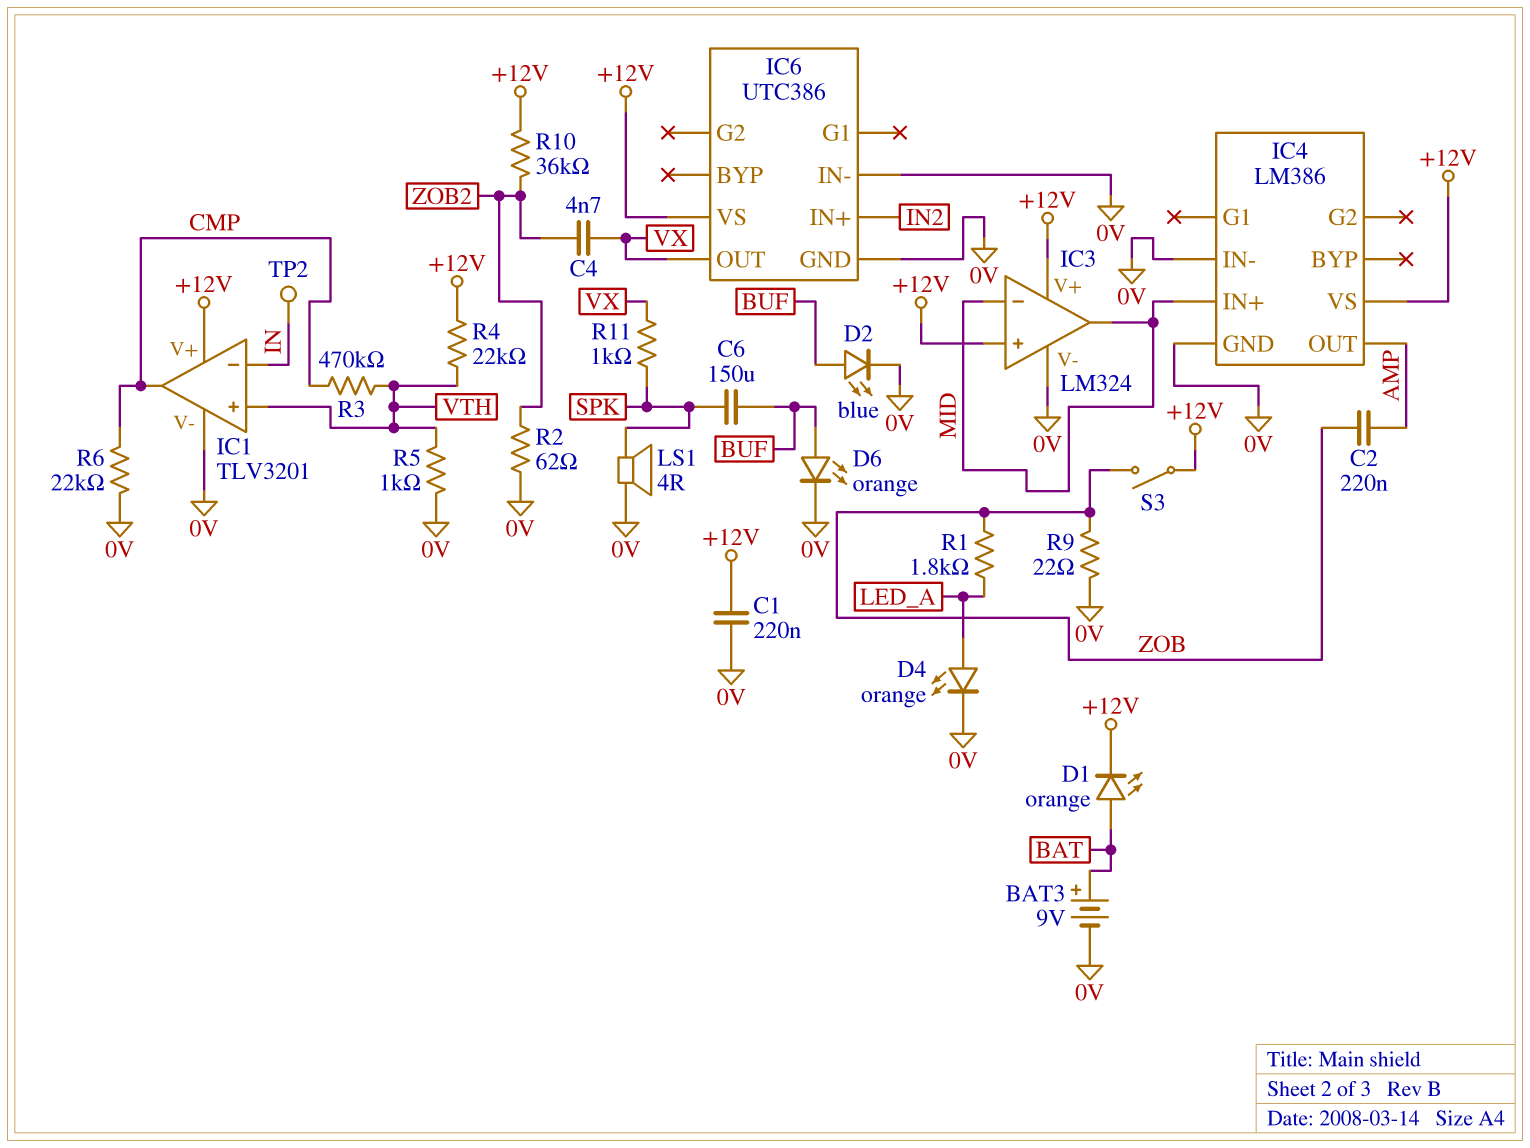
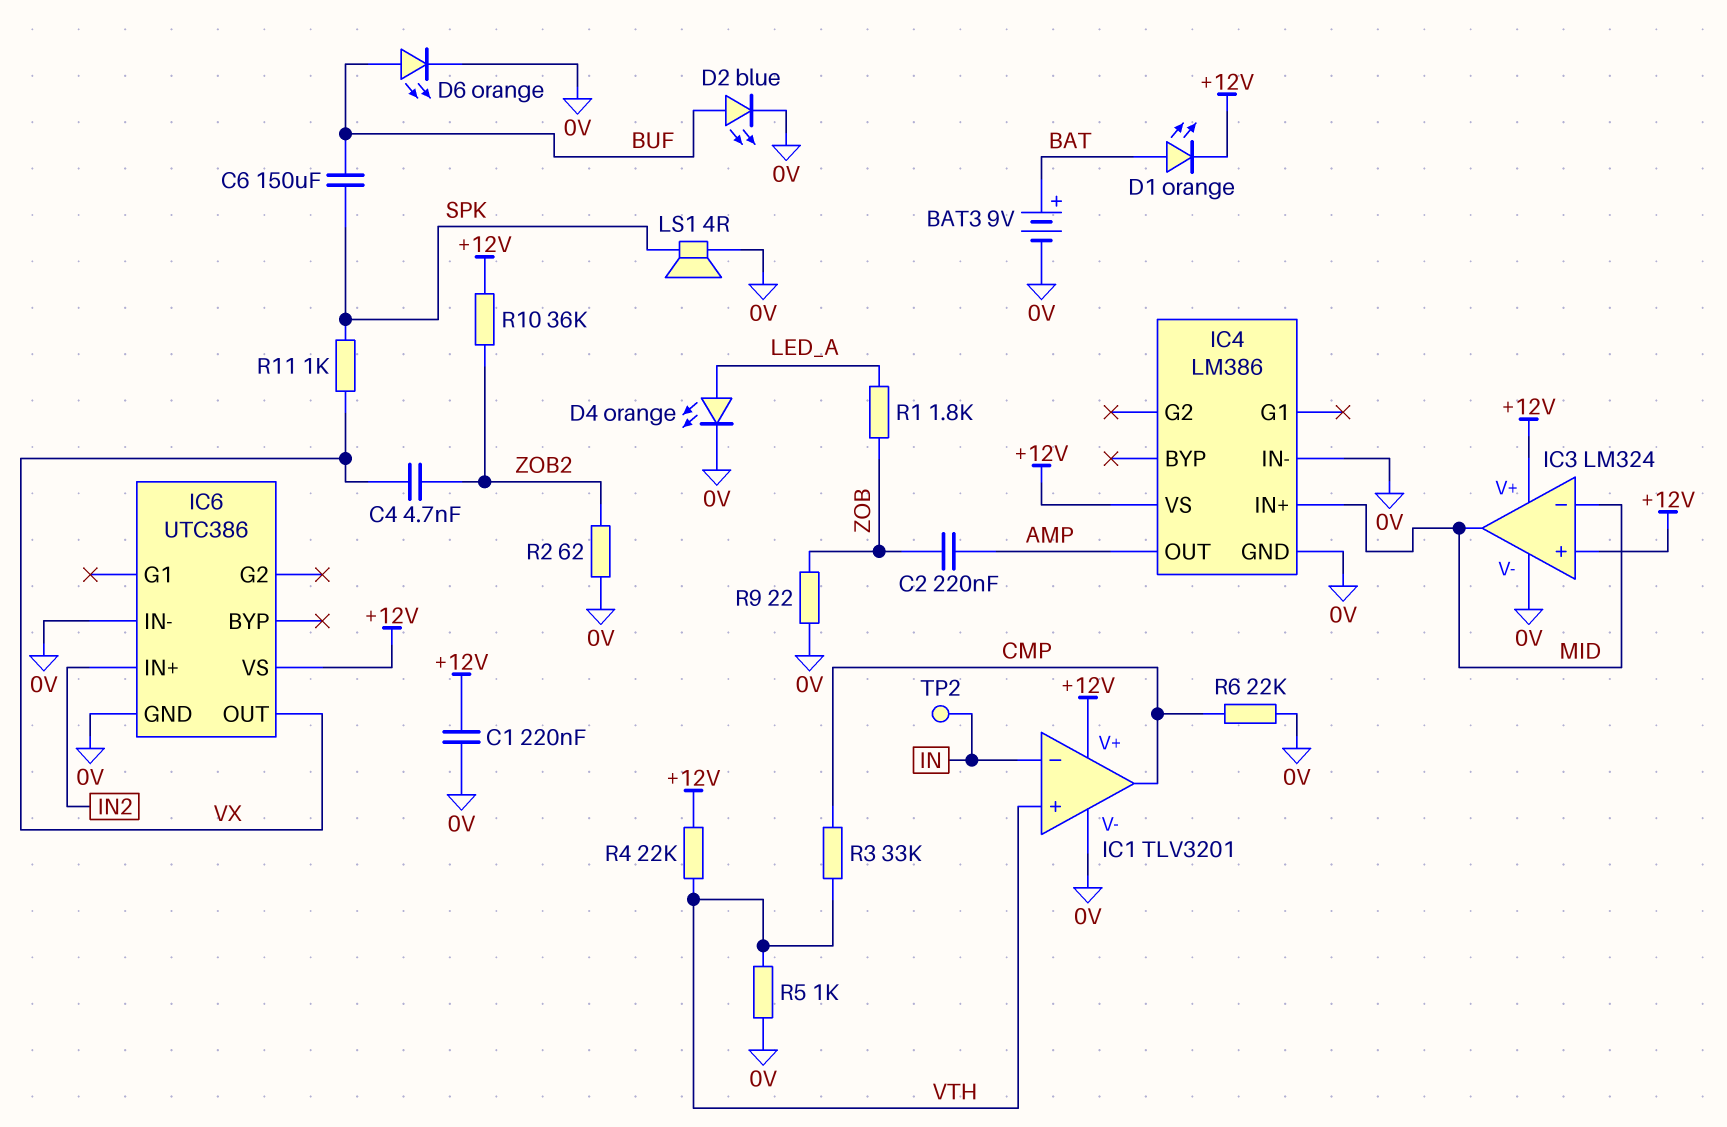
R3: 470k (CMP, VTH) -> 33k (CMP, VTH)
S3: switch (+12V, ZOB) -> none

